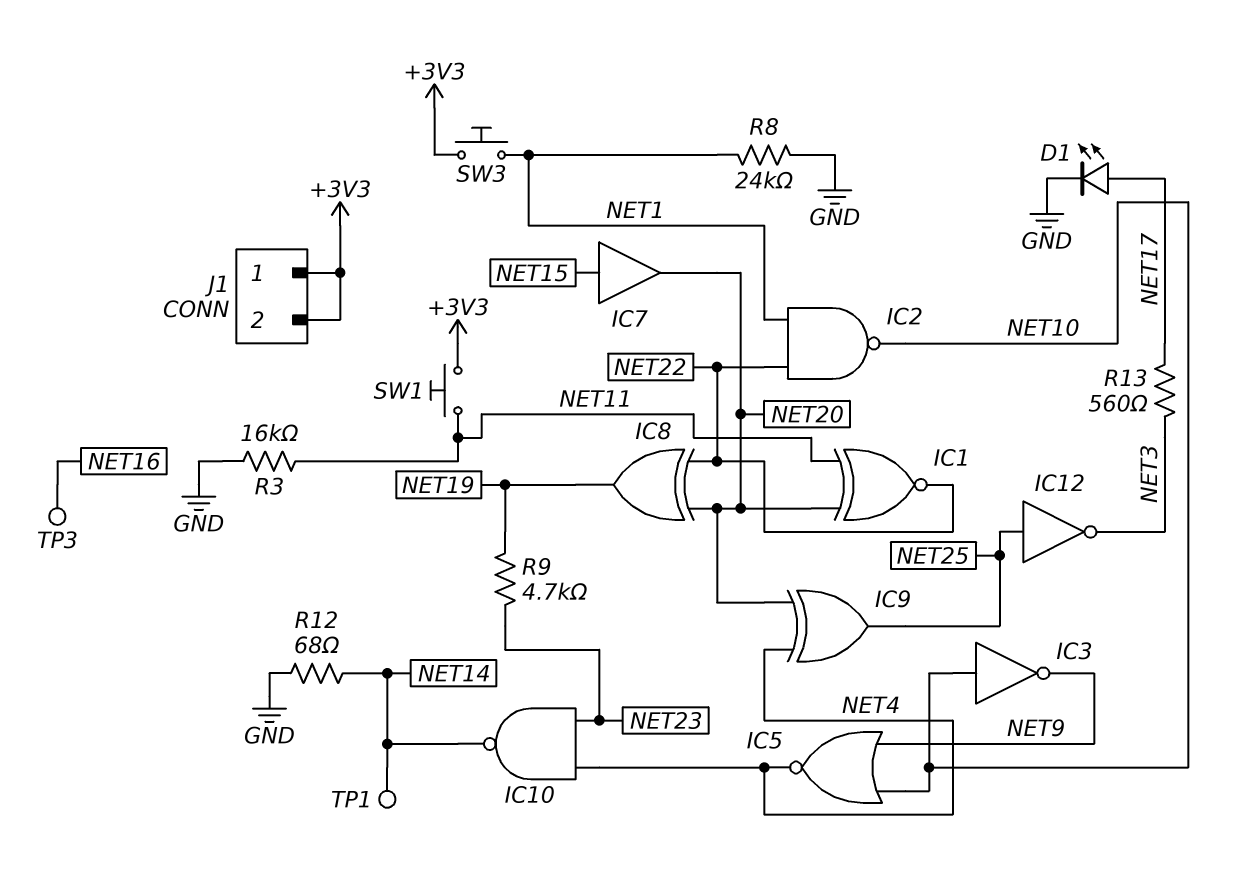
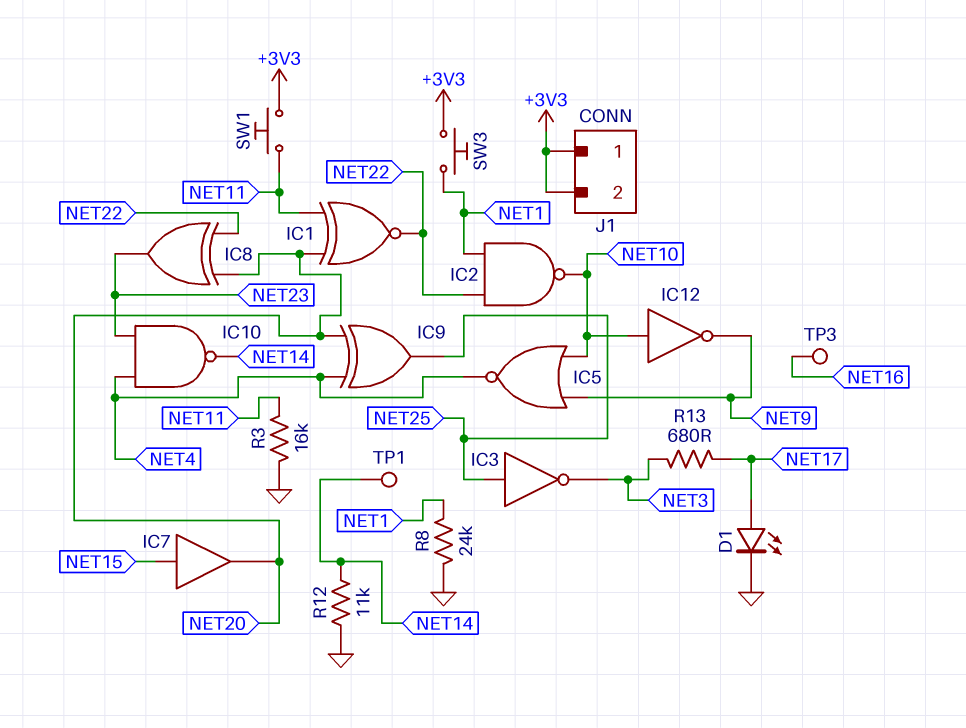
IC3: NOT (in NET10, out NET9) -> NOT (in NET25, out NET3)
IC8: XOR (in NET20, in NET22, out NET19) -> XOR (in NET20, in NET22, out NET23)
IC12: NOT (in NET25, out NET3) -> NOT (in NET10, out NET9)
R9: 4.7k (NET19, NET23) -> none
R12: 68 (GND, NET14) -> 11k (GND, NET14)
R13: 560 (NET3, NET17) -> 680 (NET3, NET17)

